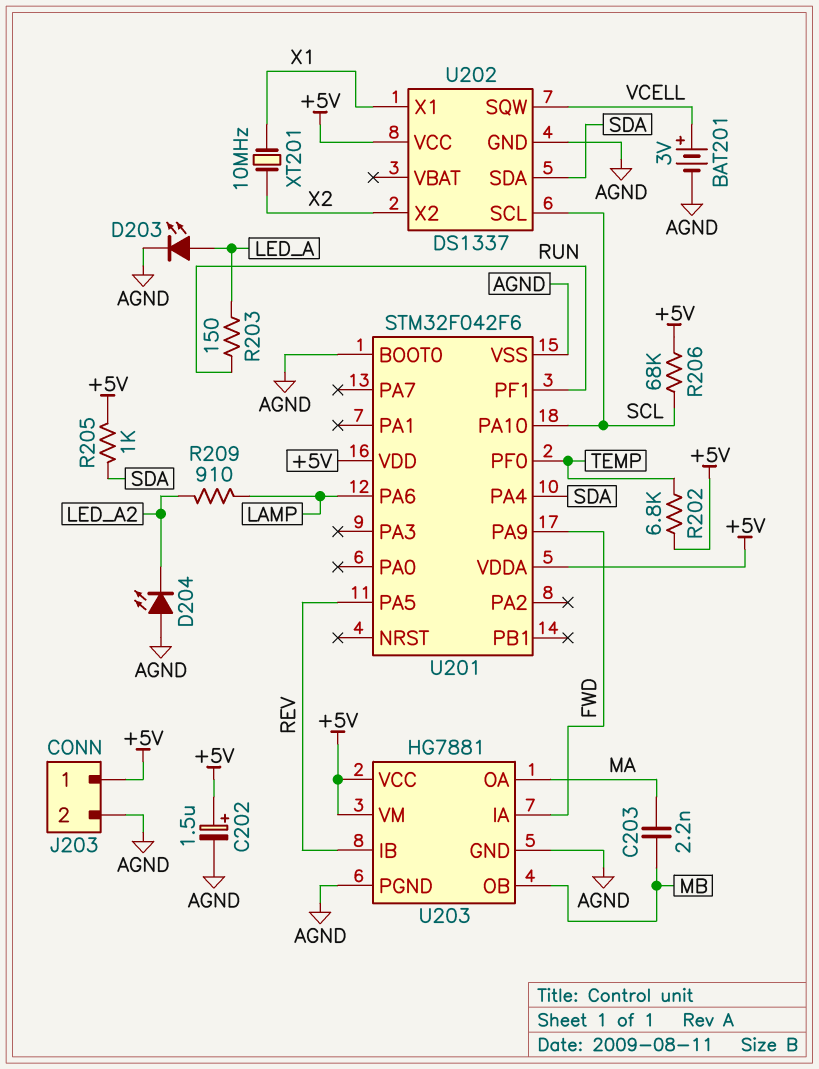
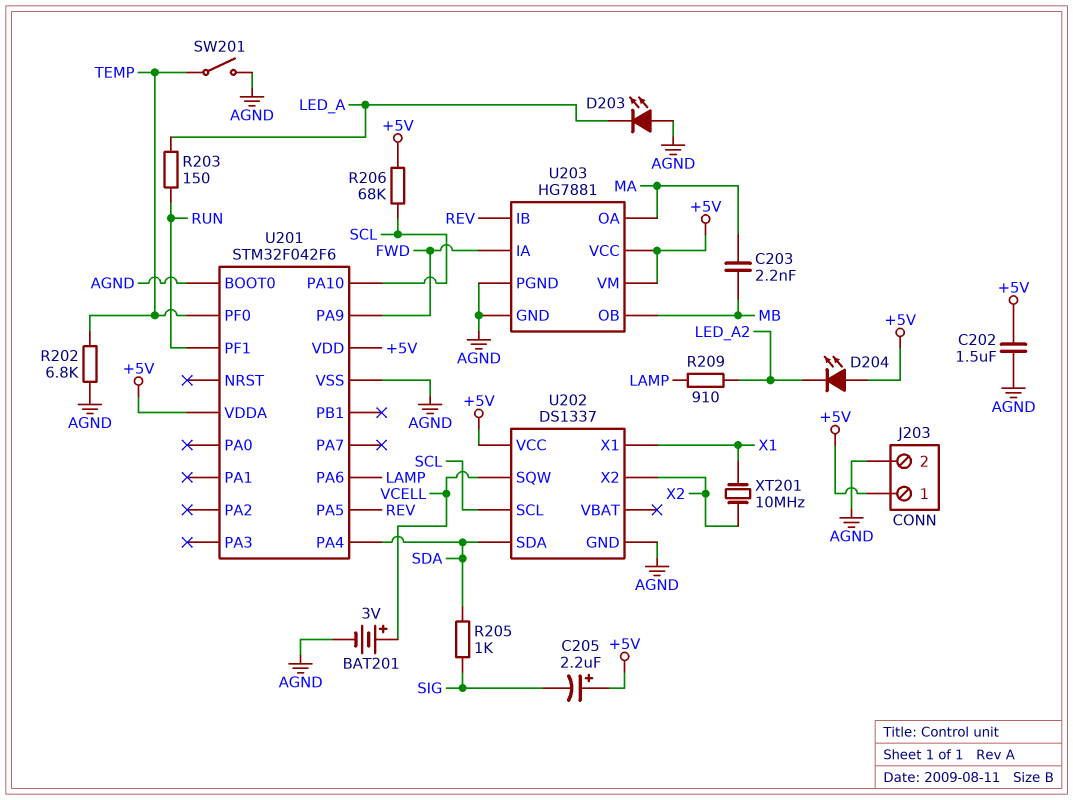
C202: 1.5uF (plus +5V, minus AGND) -> 1.5uF (+5V, AGND)
C205: none -> 2.2uF (plus +5V, minus SIG)
D203: LED (A LED_A, K AGND) -> LED (A AGND, K LED_A)
D204: LED (A AGND, K LED_A2) -> LED (A +5V, K LED_A2)
R202: 6.8k (+5V, TEMP) -> 6.8k (AGND, TEMP)
R205: 1k (+5V, SDA) -> 1k (SDA, SIG)
SW201: none -> switch (AGND, TEMP)

